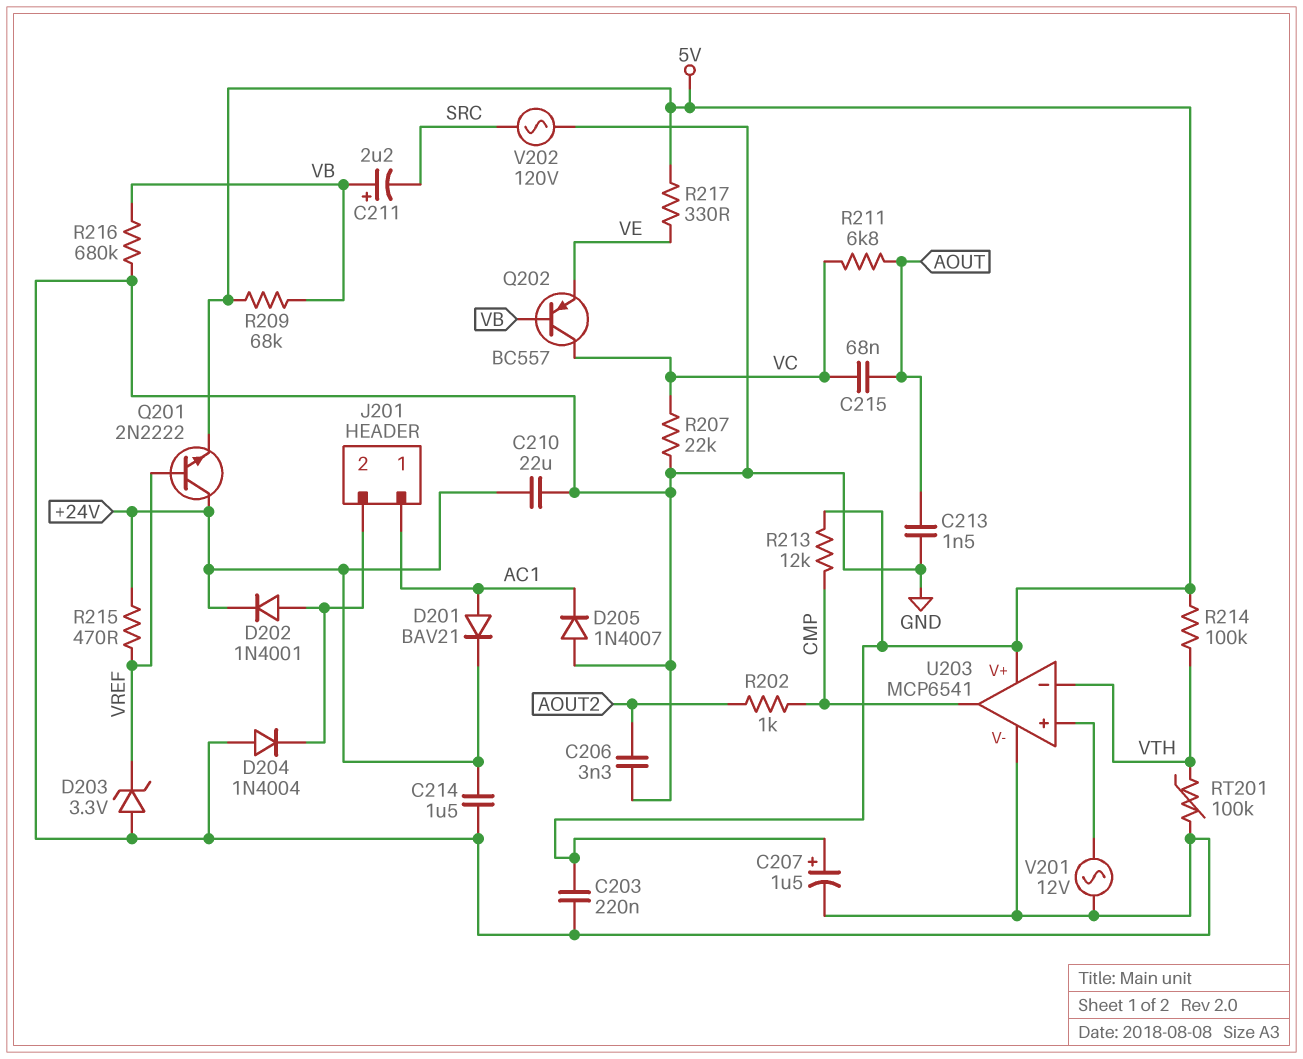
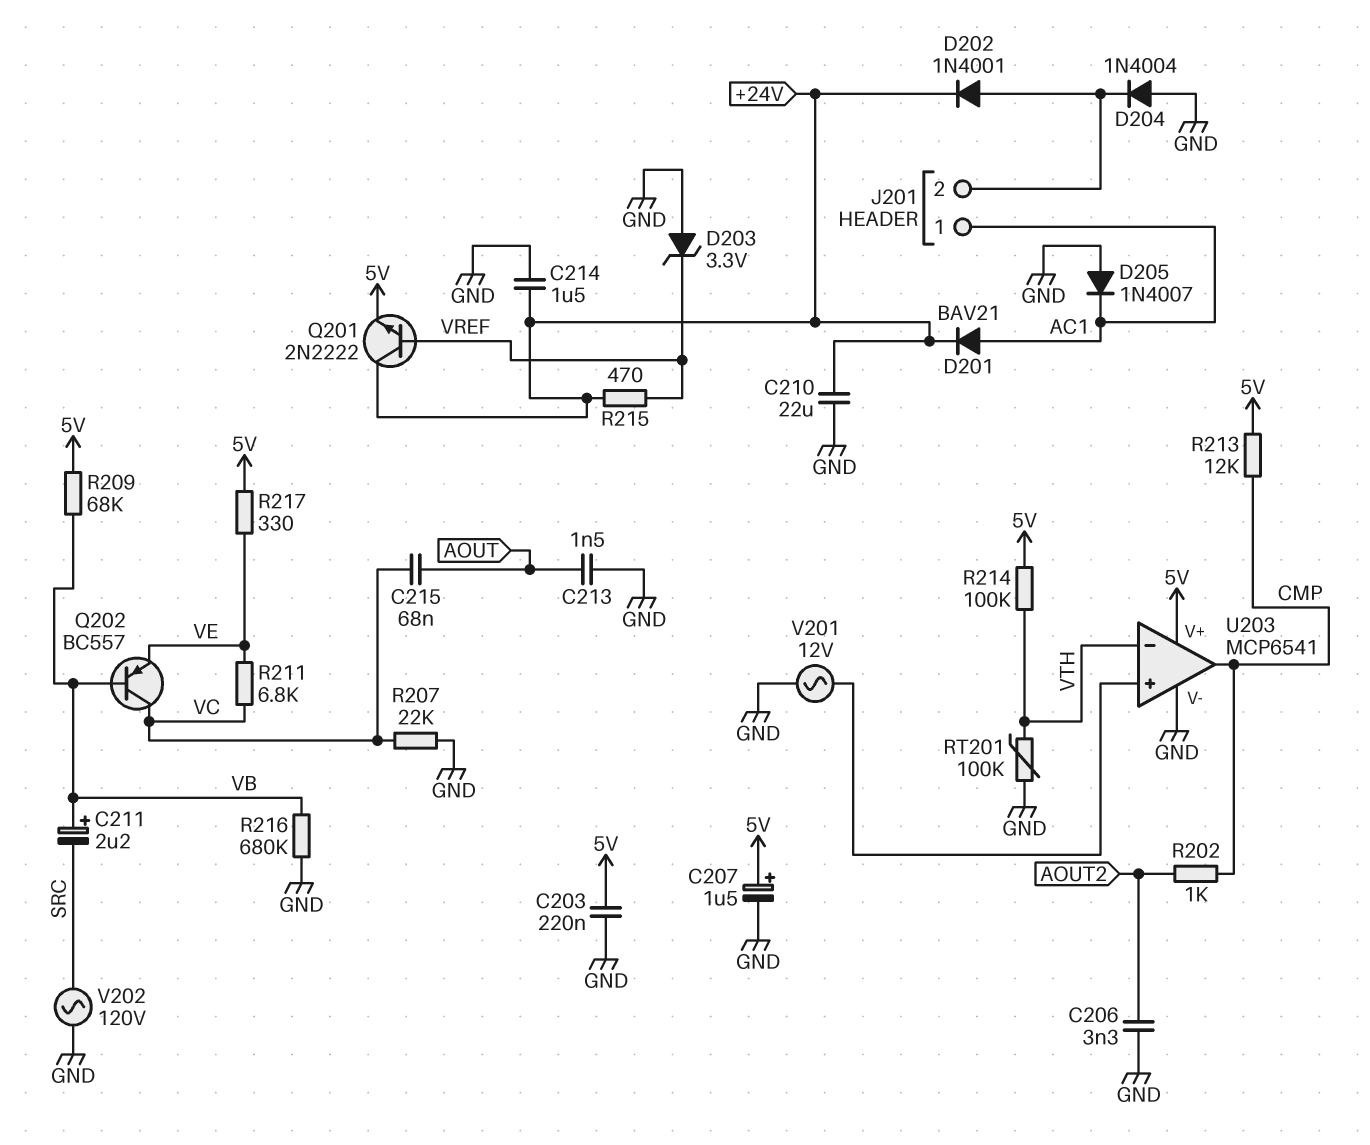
R211: 6.8k (AOUT, VC) -> 6.8k (VC, VE)

